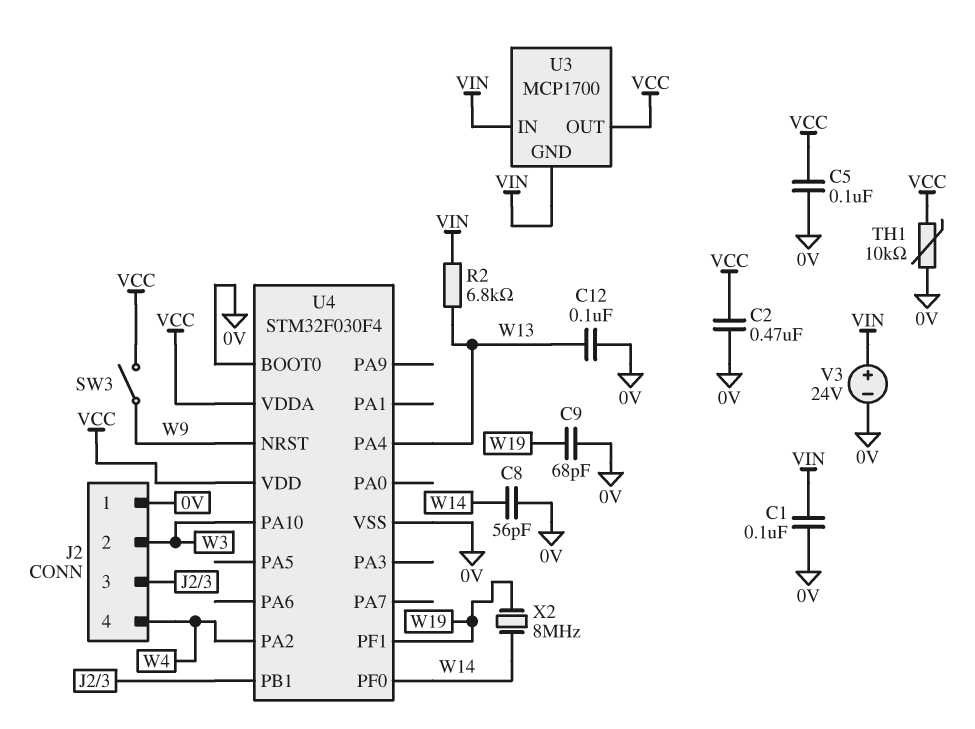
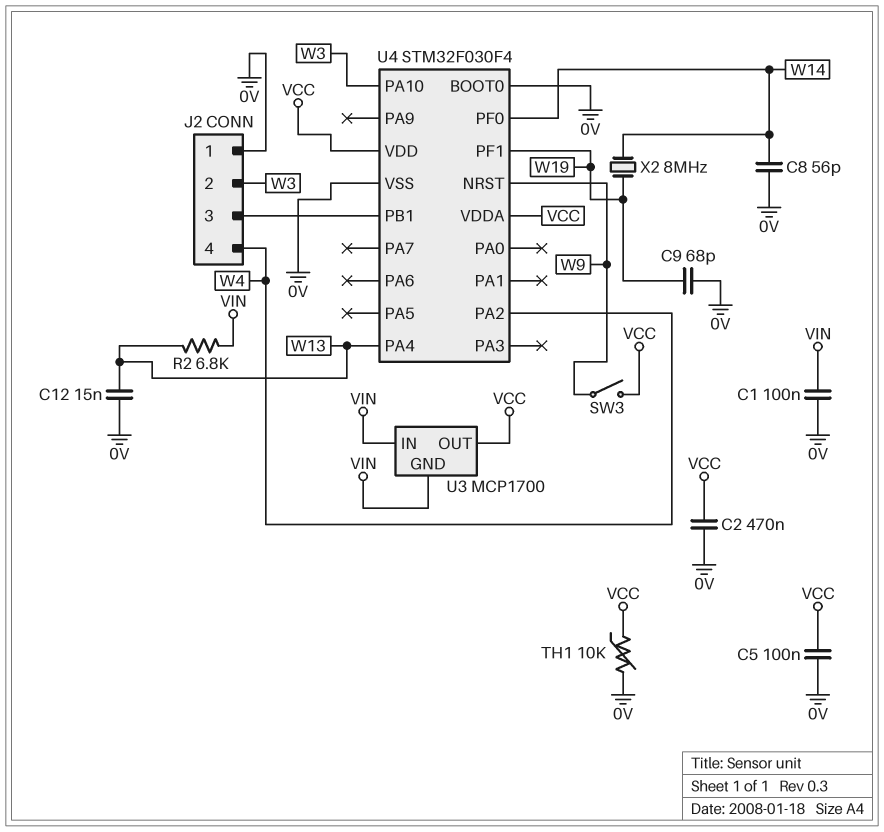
C12: 100nF (0V, W13) -> 15nF (0V, W13)
V3: 24V (plus VIN, minus 0V) -> none

